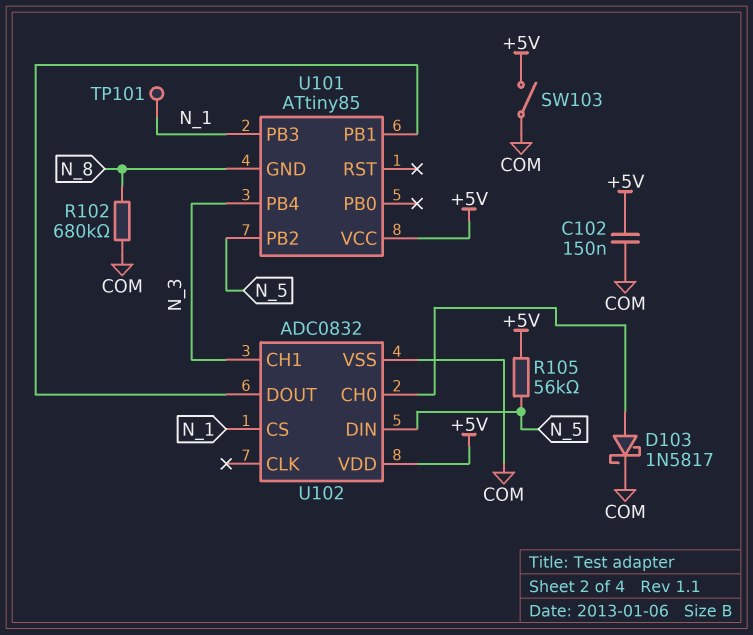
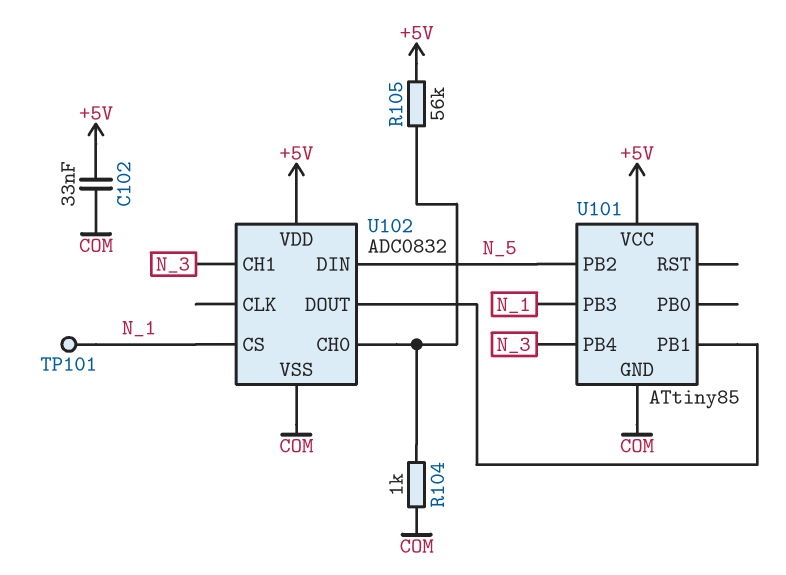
C102: 150nF (+5V, COM) -> 33nF (+5V, COM)
D103: schottky 1N5817 (A U102/CH0, K COM) -> none
R102: 680k (COM, N_8) -> none
R104: none -> 1k (COM, U102/CH0)
R105: 56k (+5V, N_5) -> 56k (+5V, U102/CH0)
SW103: switch (+5V, COM) -> none
U101 pin GND: N_8 -> COM

